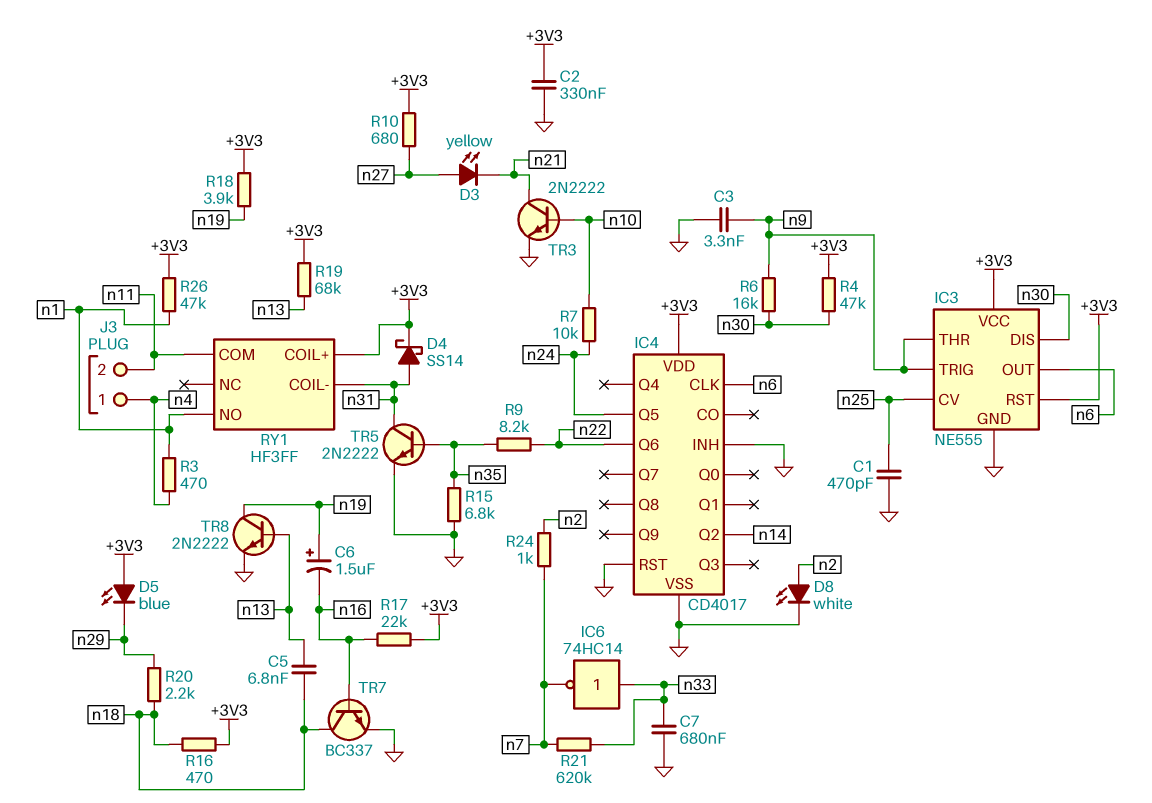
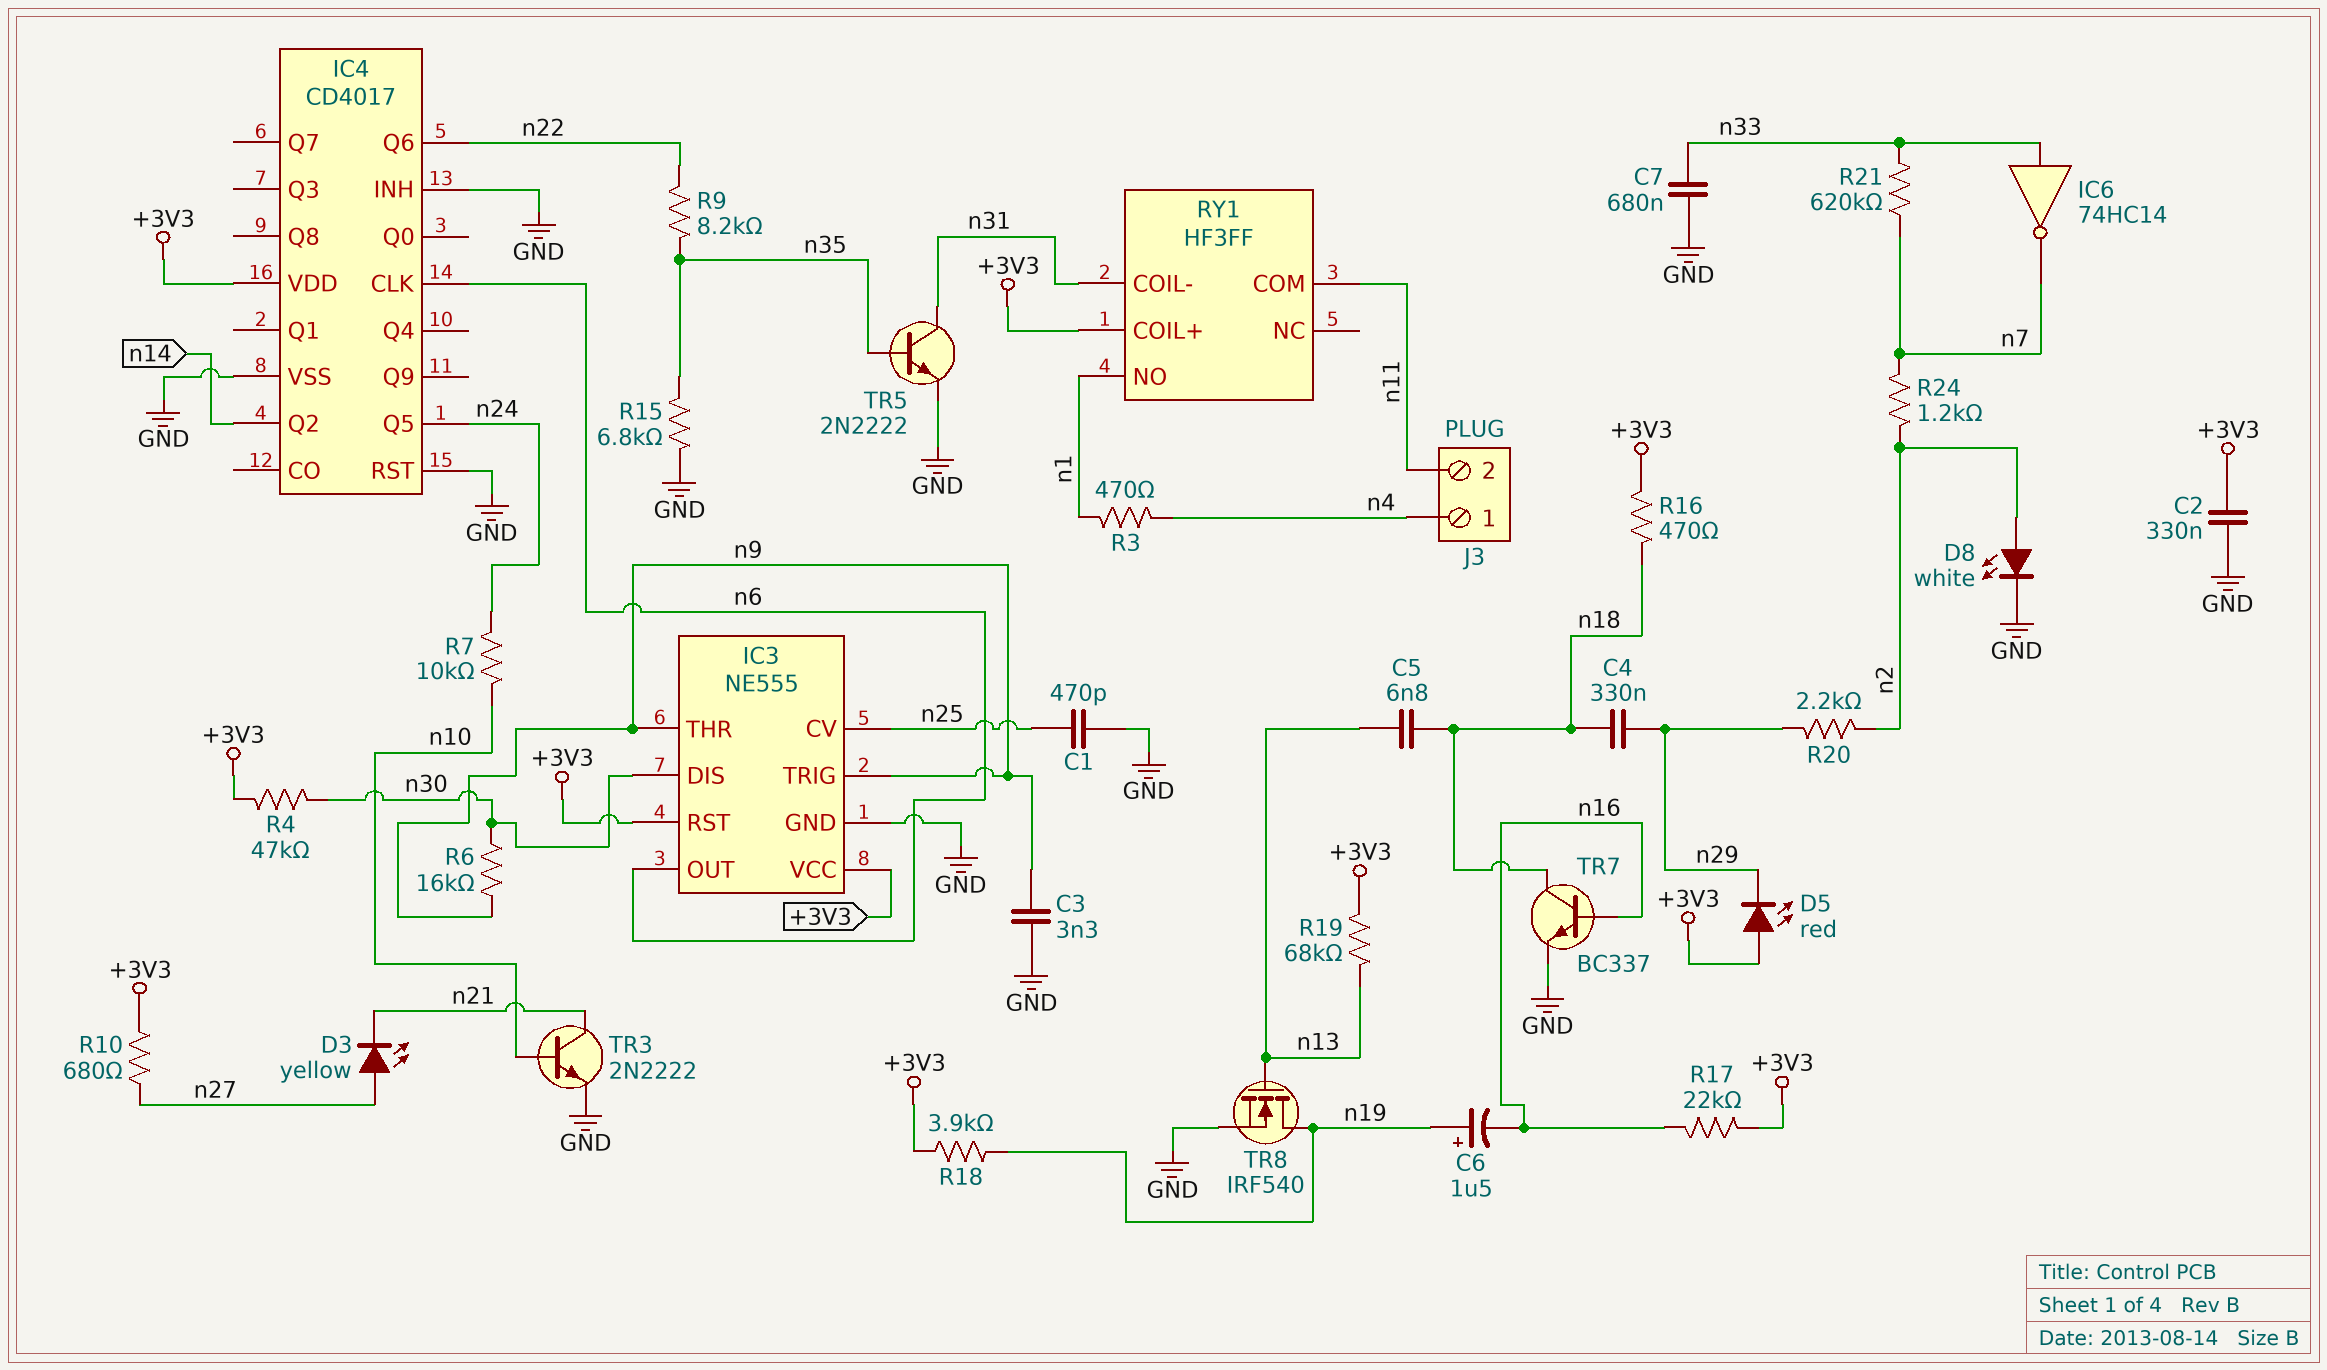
C4: none -> 330nF (n18, n29)
D4: schottky SS14 (A n31, K +3V3) -> none
D5: LED blue (A +3V3, K n29) -> LED red (A +3V3, K n29)
R20: 2.2k (n18, n29) -> 2.2k (n2, n29)
R24: 1k (n2, n7) -> 1.2k (n2, n7)
R26: 47k (+3V3, n1) -> none
TR8: NPN 2N2222 (B n13, C n19, E GND) -> NMOS IRF540 (G n13, D n19, S GND)

